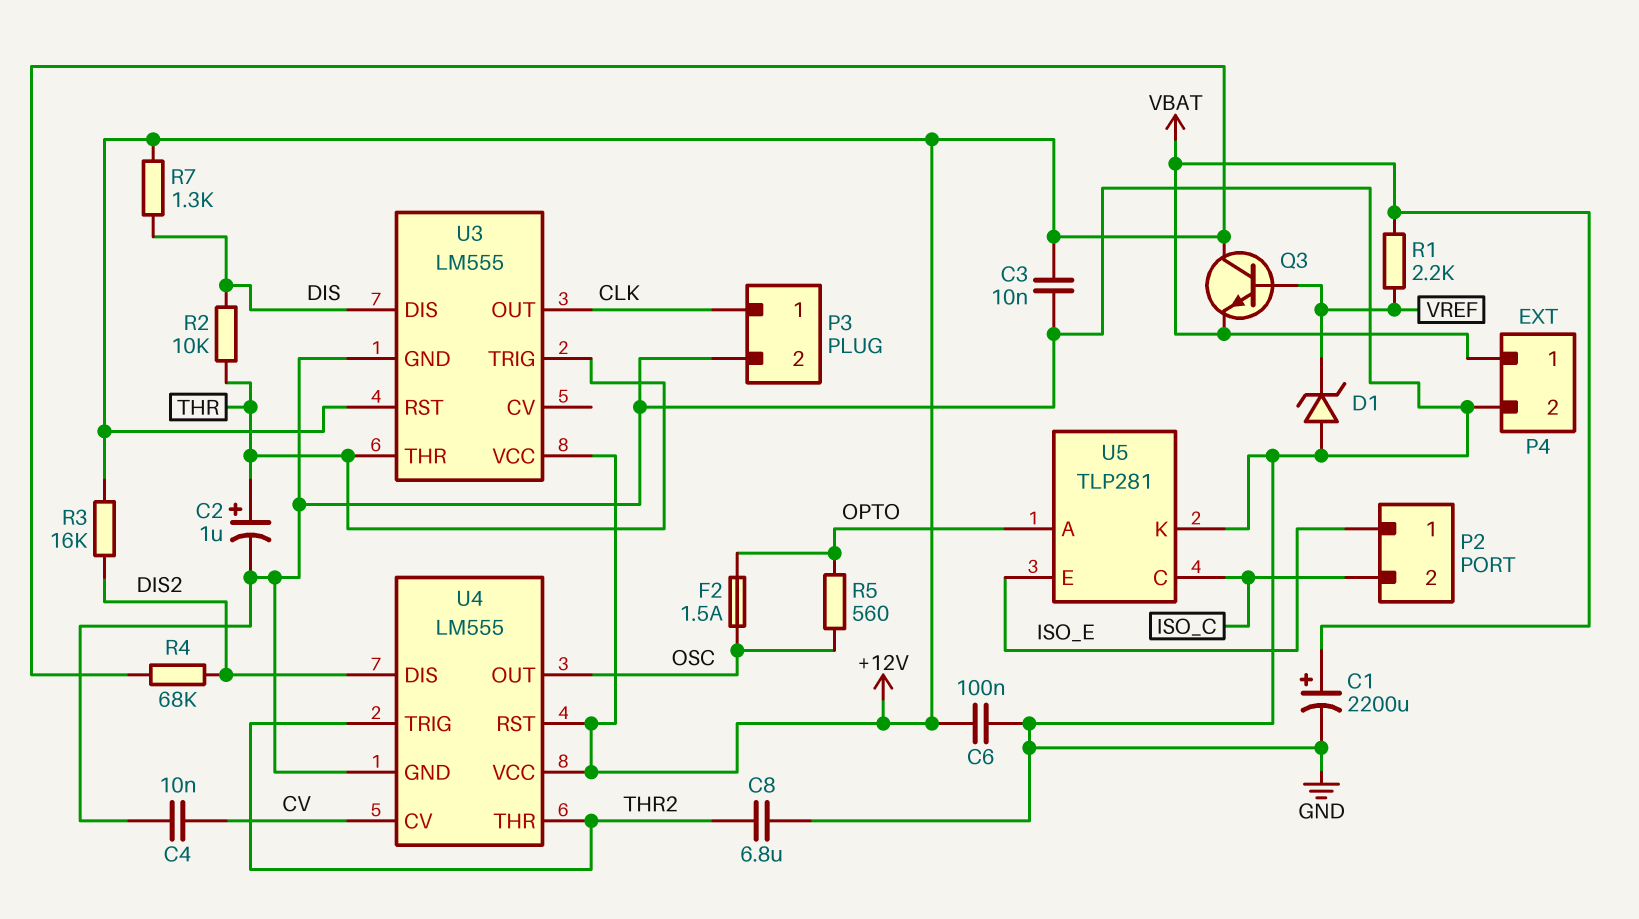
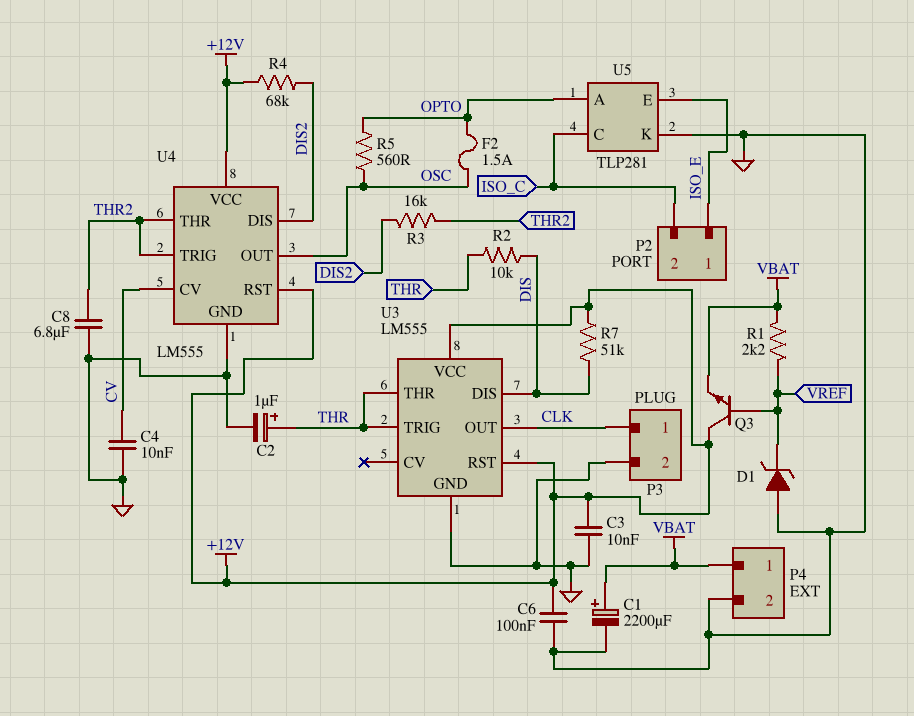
R3: 16k (+12V, DIS2) -> 16k (DIS2, THR2)
R7: 1.3k (+12V, DIS) -> 51k (+12V, DIS)

